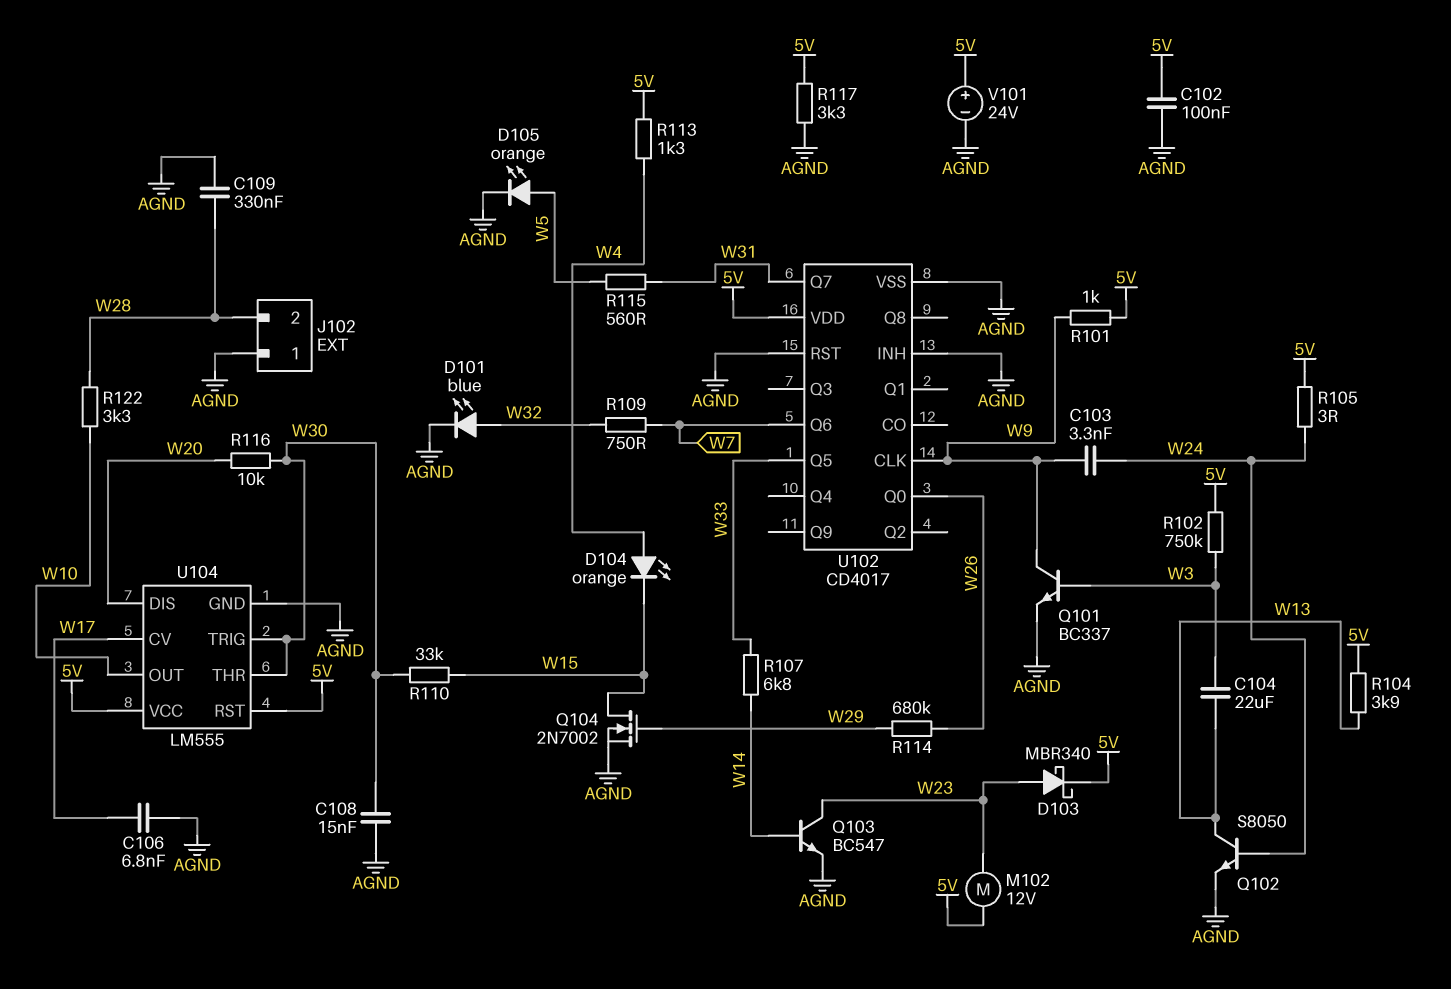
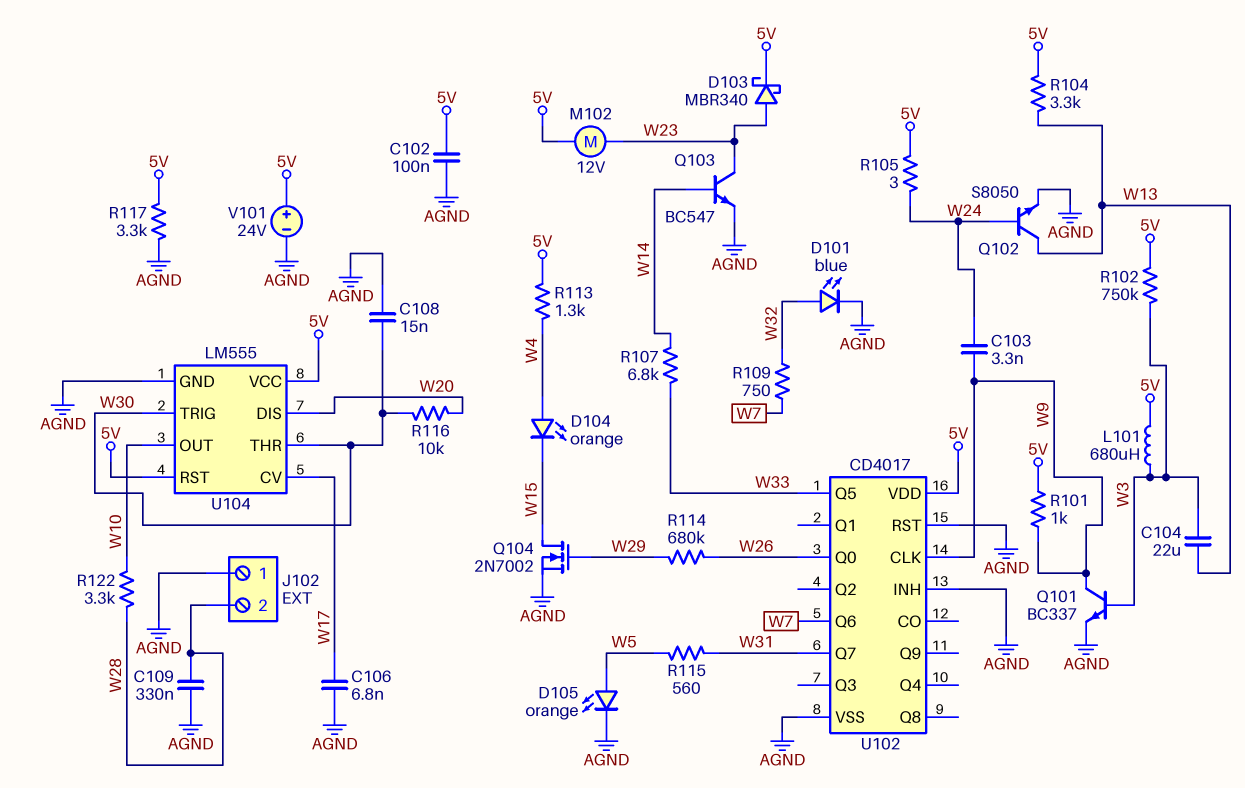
L101: none -> 680uH (5V, W3)
R104: 3.9k (5V, W13) -> 3.3k (5V, W13)
R110: 33k (W15, W30) -> none

